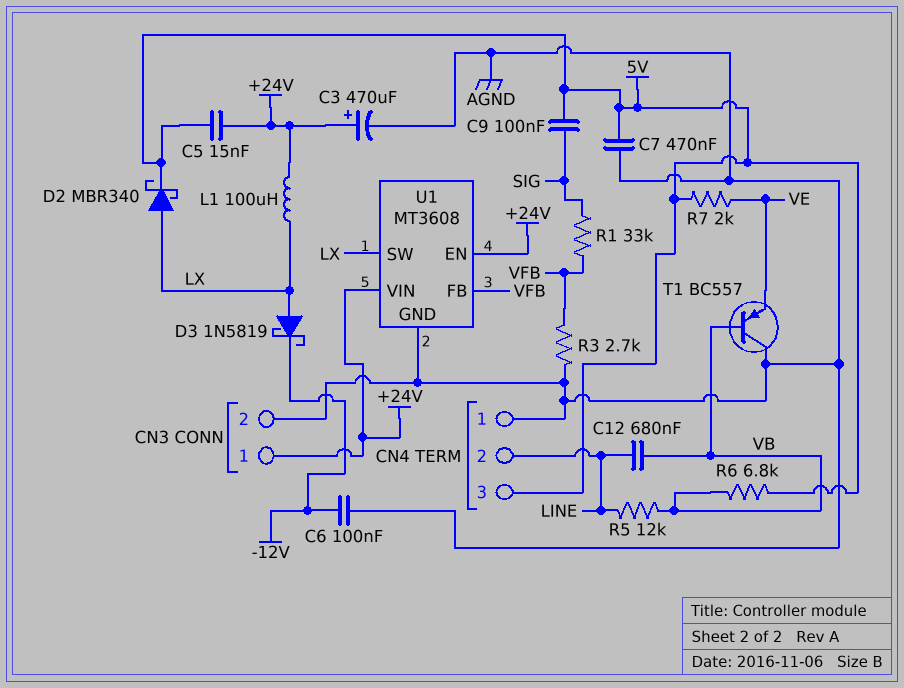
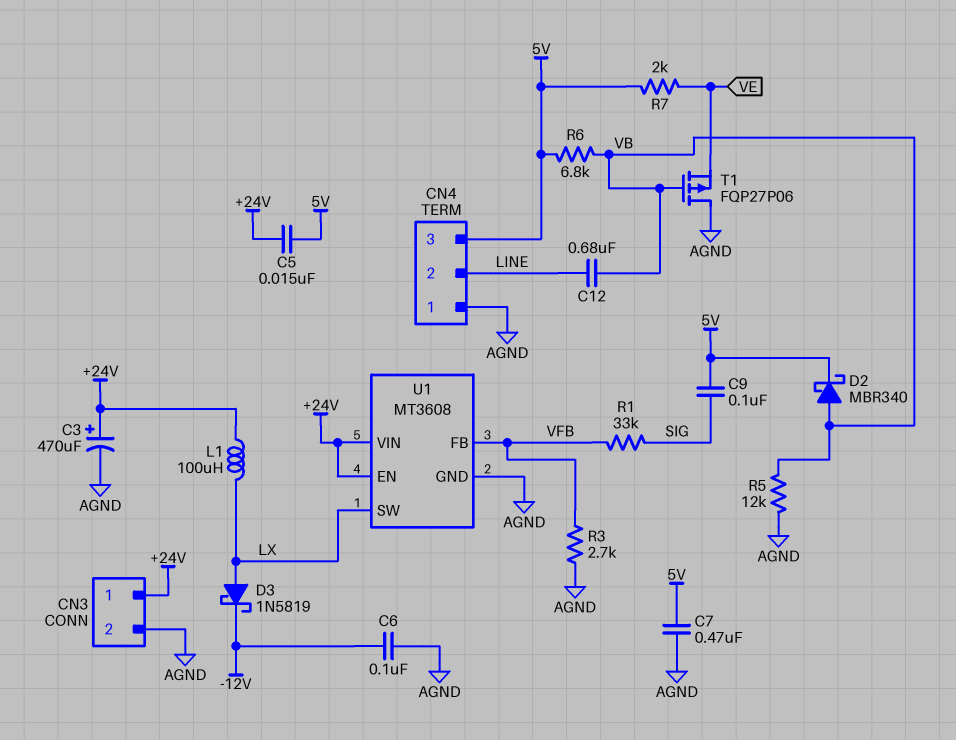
D2: schottky MBR340 (A LX, K 5V) -> schottky MBR340 (A VB, K 5V)
R5: 12k (LINE, VB) -> 12k (AGND, VB)
T1: PNP BC557 (B VB, C AGND, E VE) -> PMOS FQP27P06 (G VB, D AGND, S VE)

